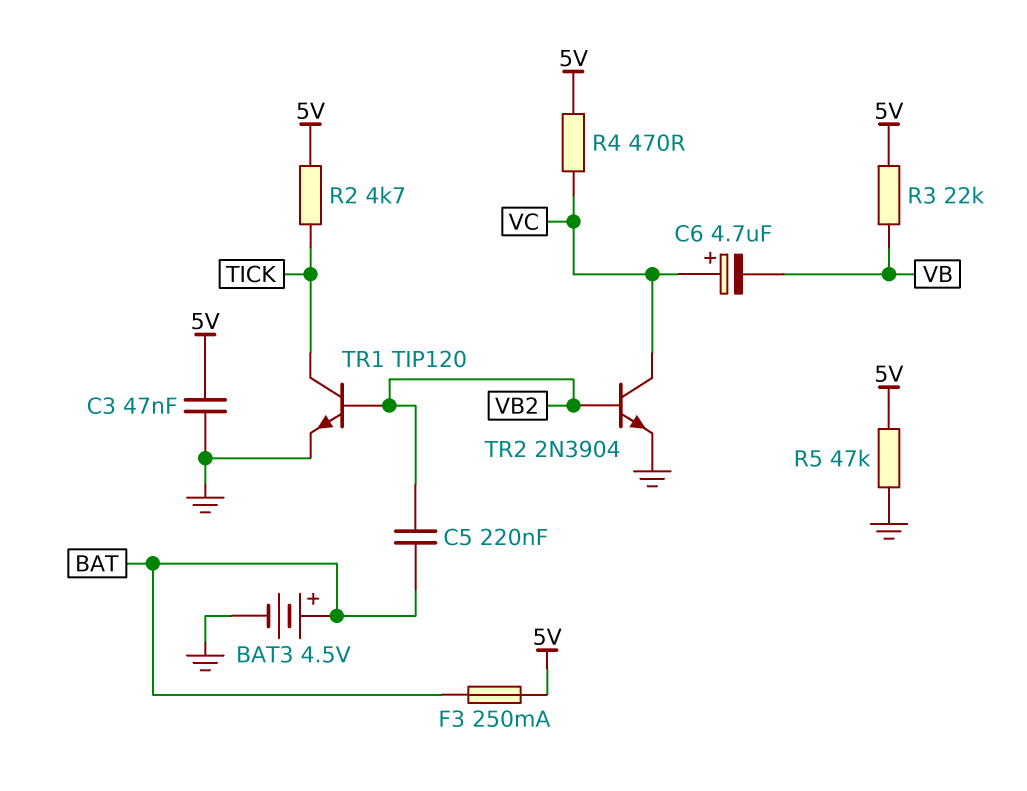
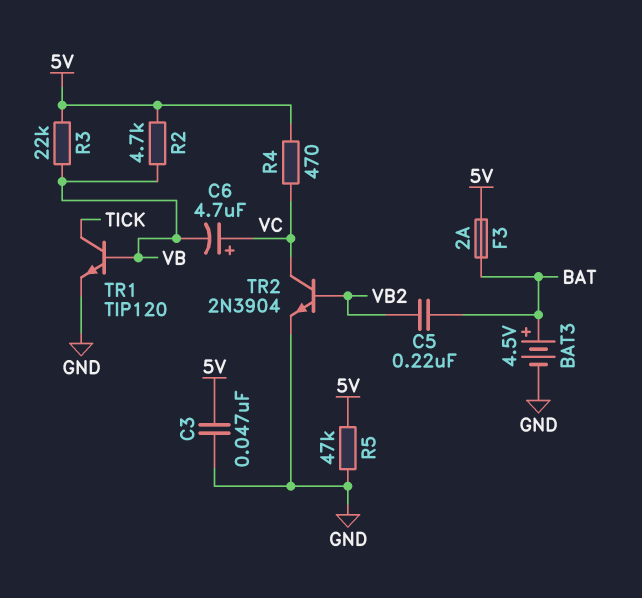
F3: 250mA (5V, BAT) -> 2A (5V, BAT)
R2: 4.7k (5V, TICK) -> 4.7k (5V, VB)
TR1: NPN TIP120 (B VB2, C TICK, E GND) -> NPN TIP120 (B VB, C TICK, E GND)

